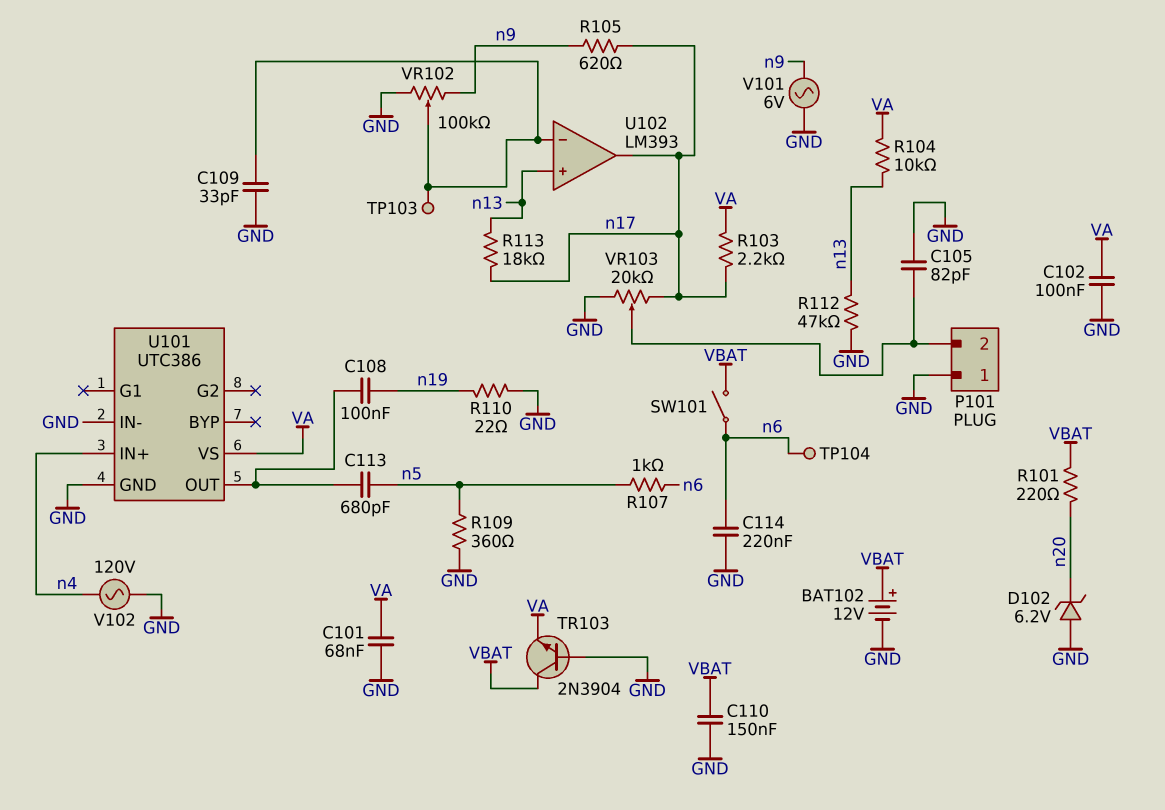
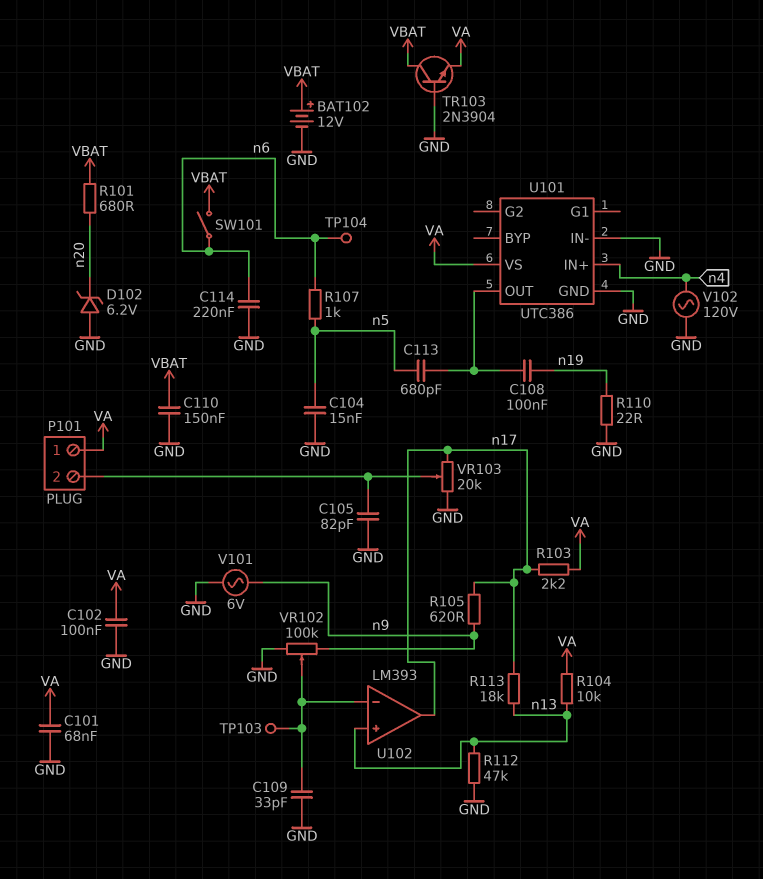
C104: none -> 15nF (GND, n5)
P101 pin 1: GND -> VA
R101: 220 (VBAT, n20) -> 680 (VBAT, n20)
R109: 360 (GND, n5) -> none

